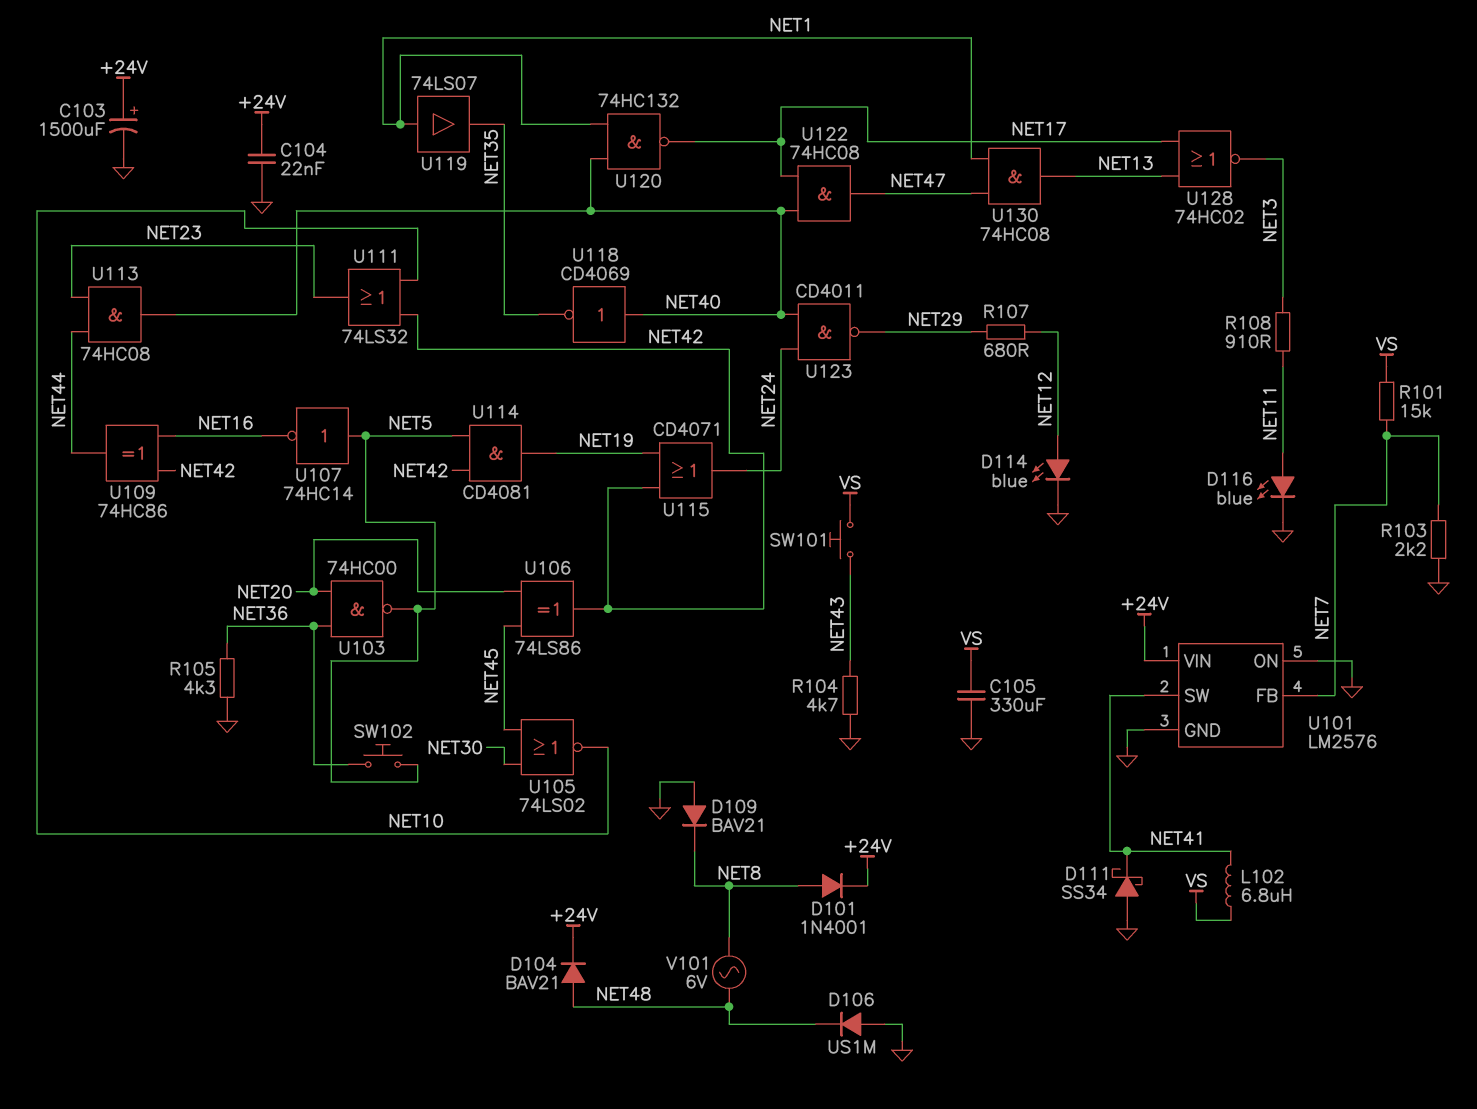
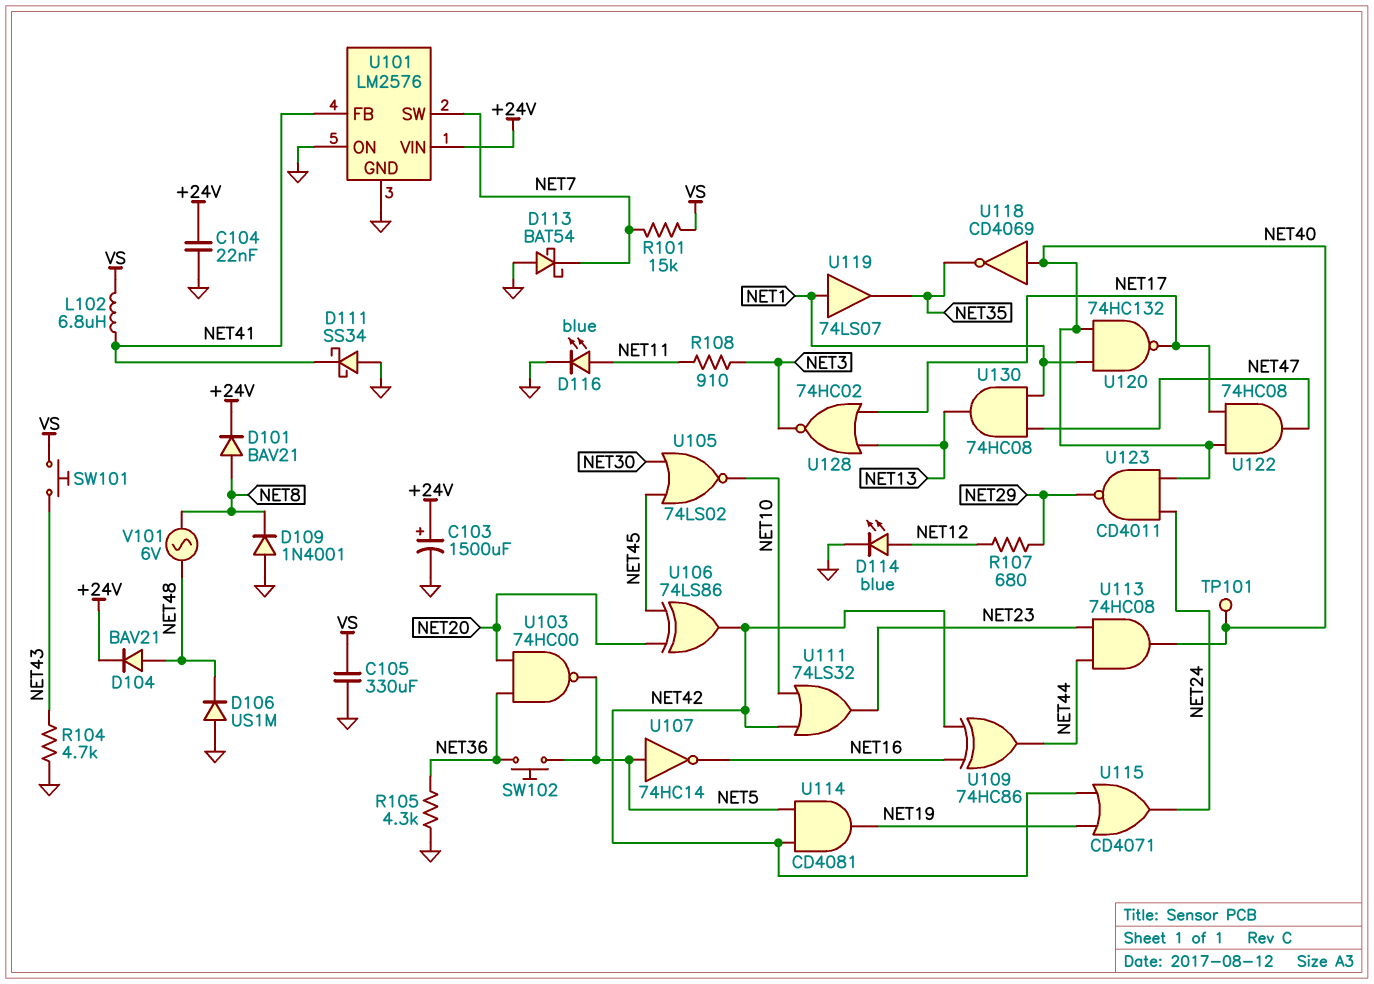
D101: diode 1N4001 (A NET8, K +24V) -> diode BAV21 (A NET8, K +24V)
D109: diode BAV21 (A GND, K NET8) -> diode 1N4001 (A GND, K NET8)
D113: none -> schottky BAT54 (A GND, K NET7)
R103: 2.2k (GND, NET7) -> none
TP101: none -> test point (NET40)
U101 pin FB: NET7 -> NET41
U101 pin SW: NET41 -> NET7

